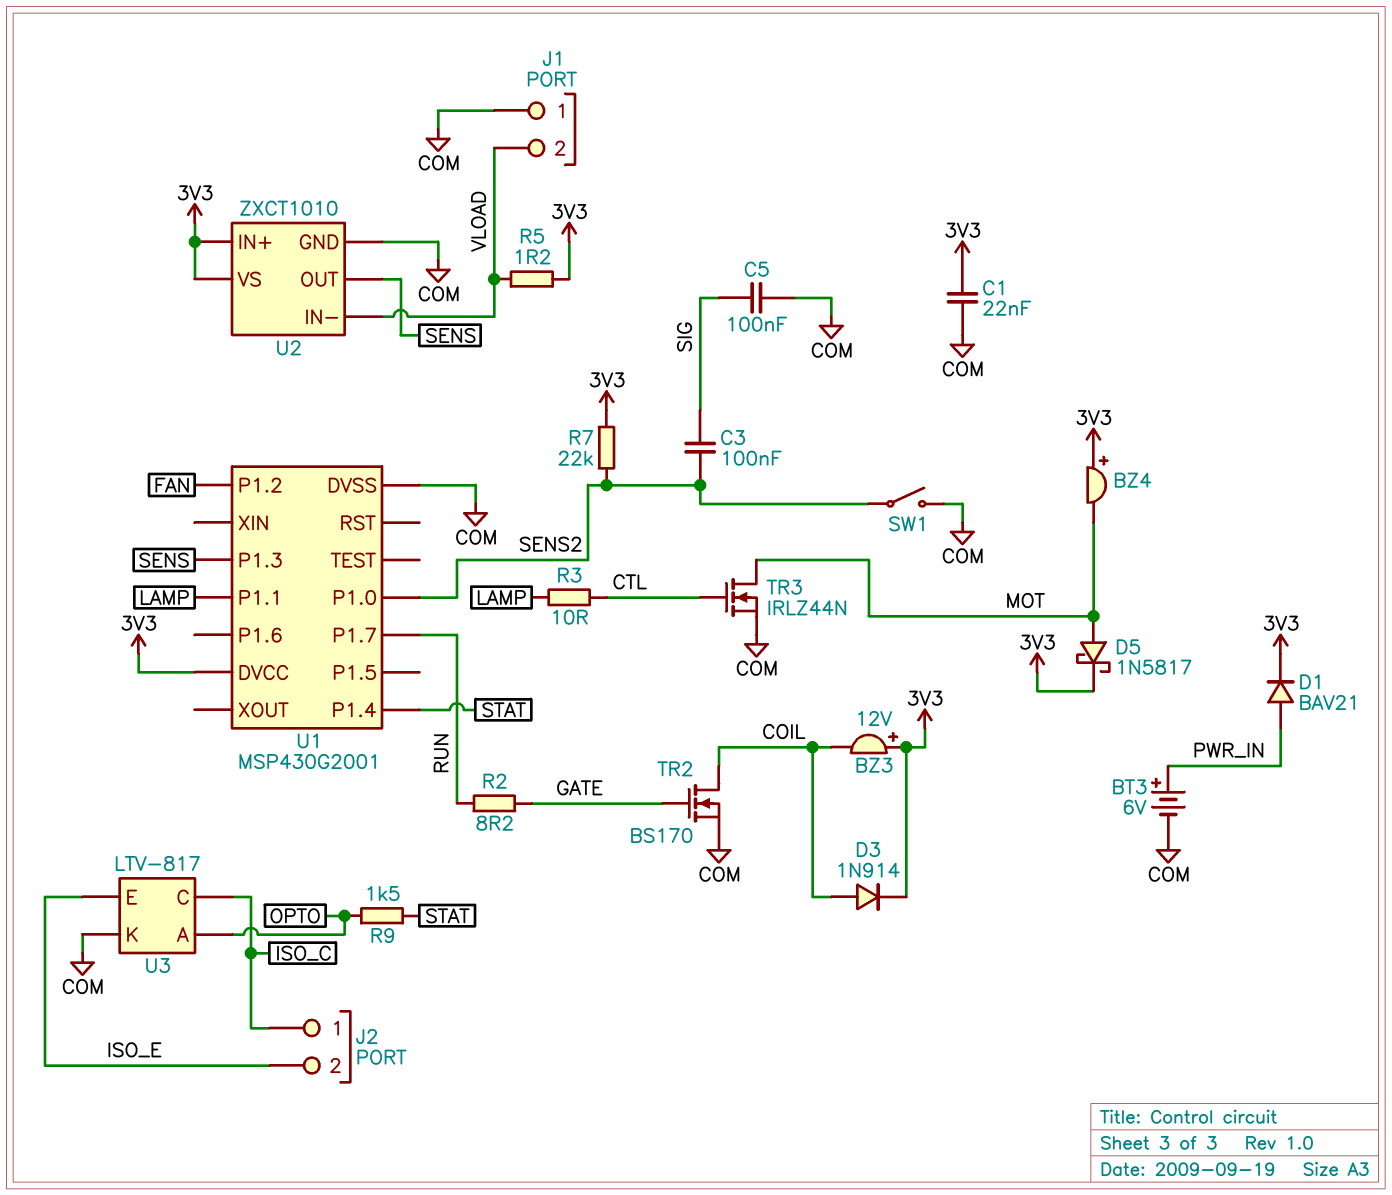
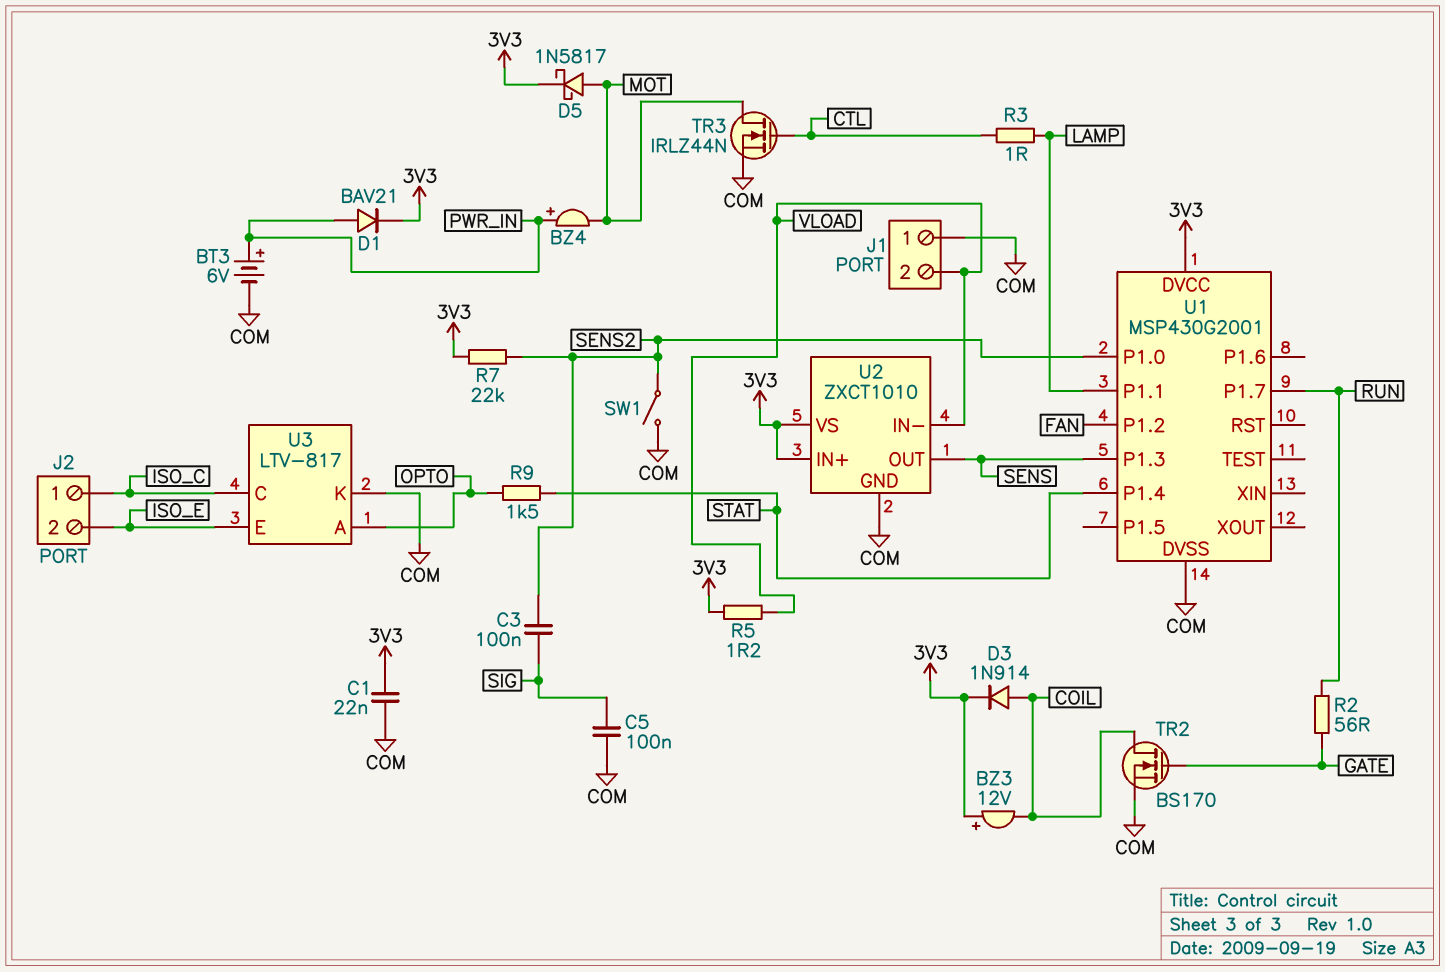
BZ4: buzzer (plus 3V3, minus MOT) -> buzzer (plus PWR_IN, minus MOT)
R2: 8.2 (GATE, RUN) -> 56 (GATE, RUN)
R3: 10 (CTL, LAMP) -> 1 (CTL, LAMP)

